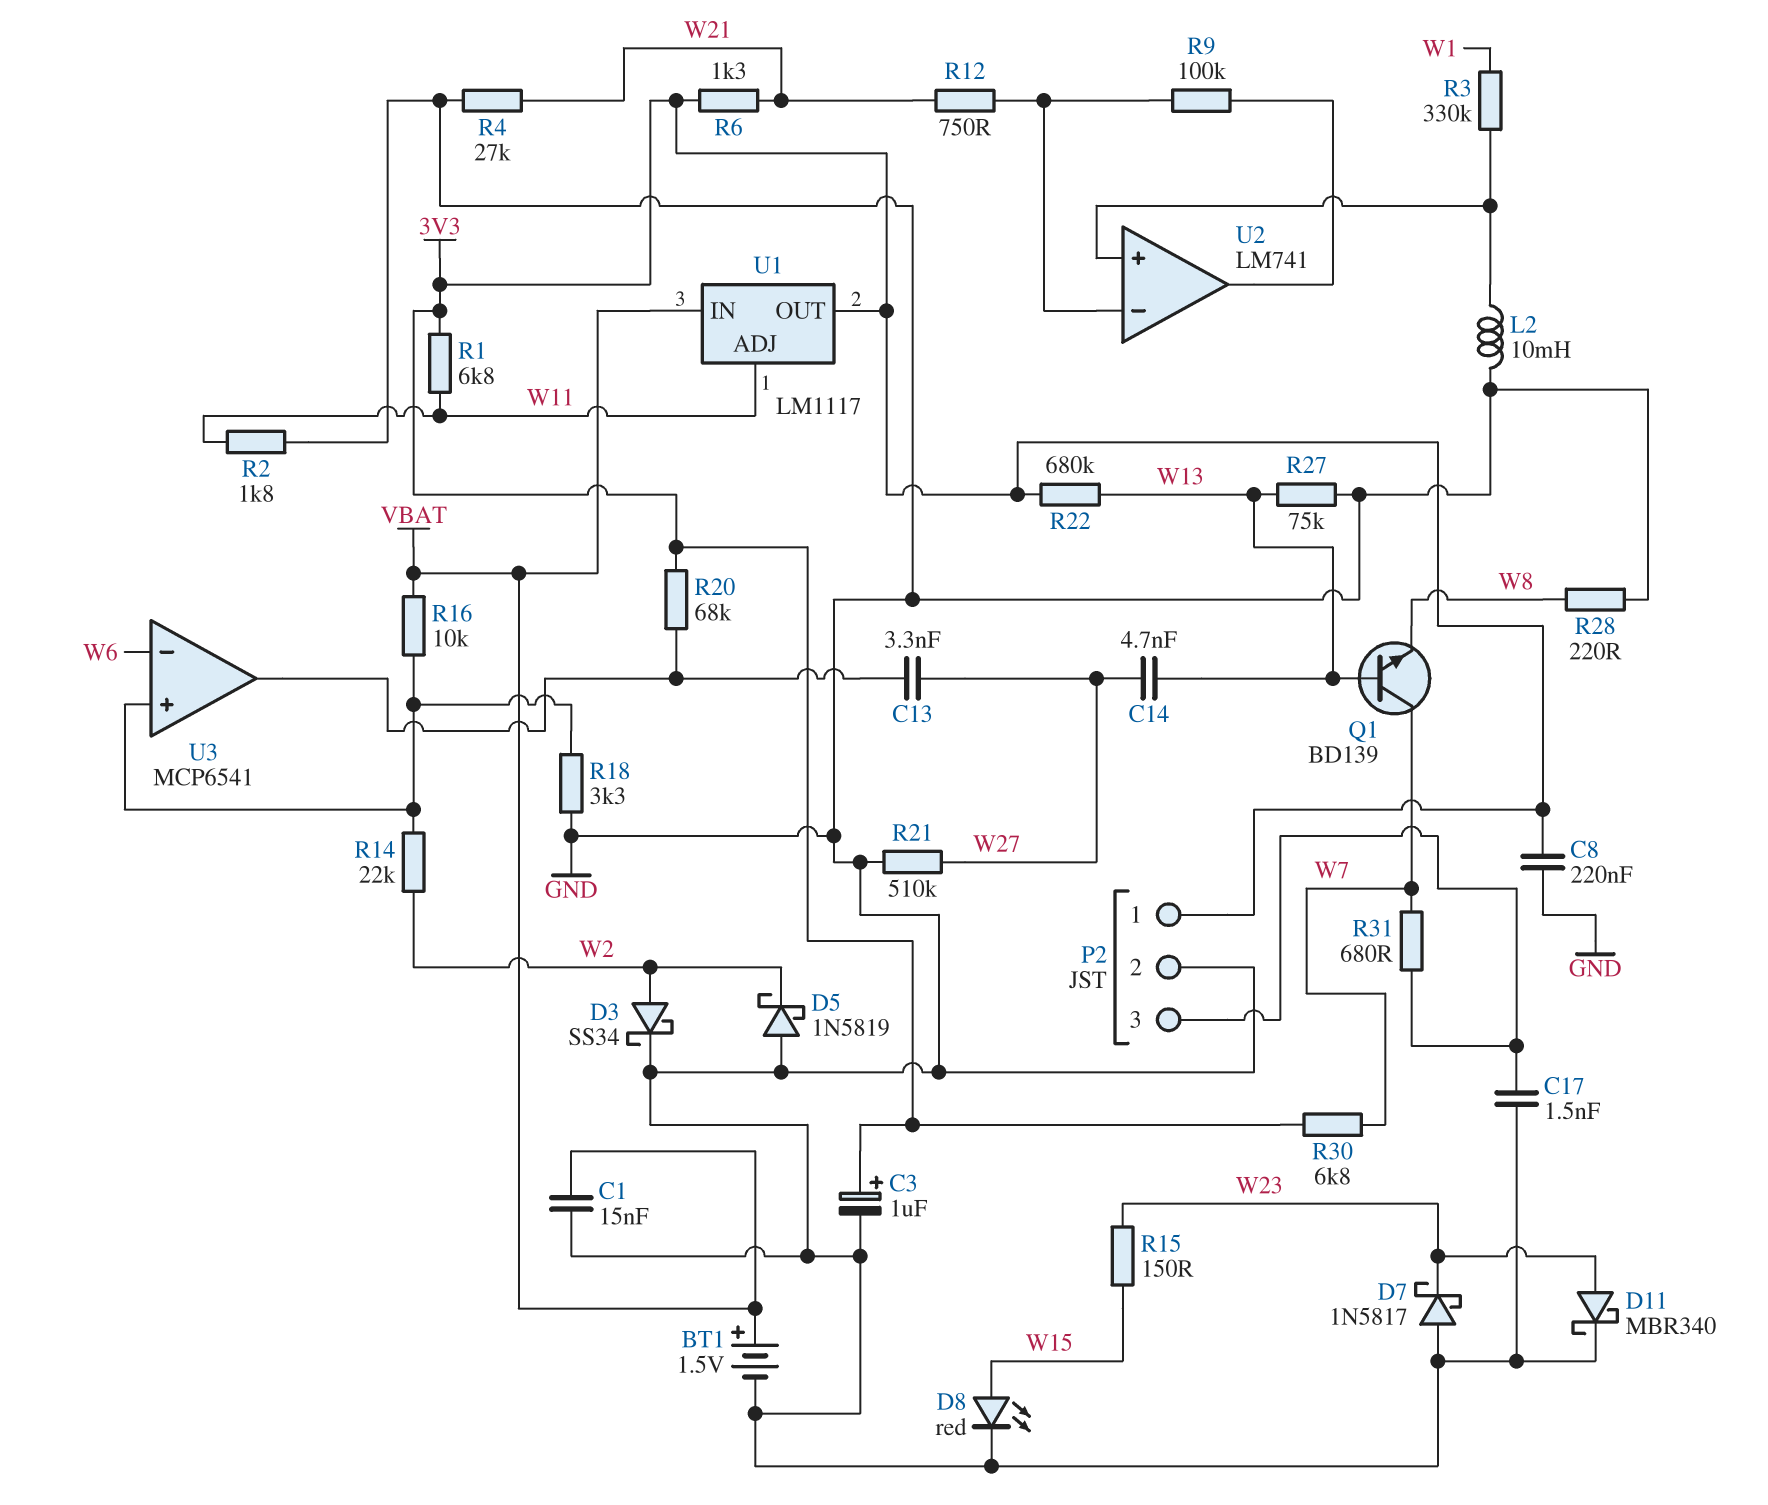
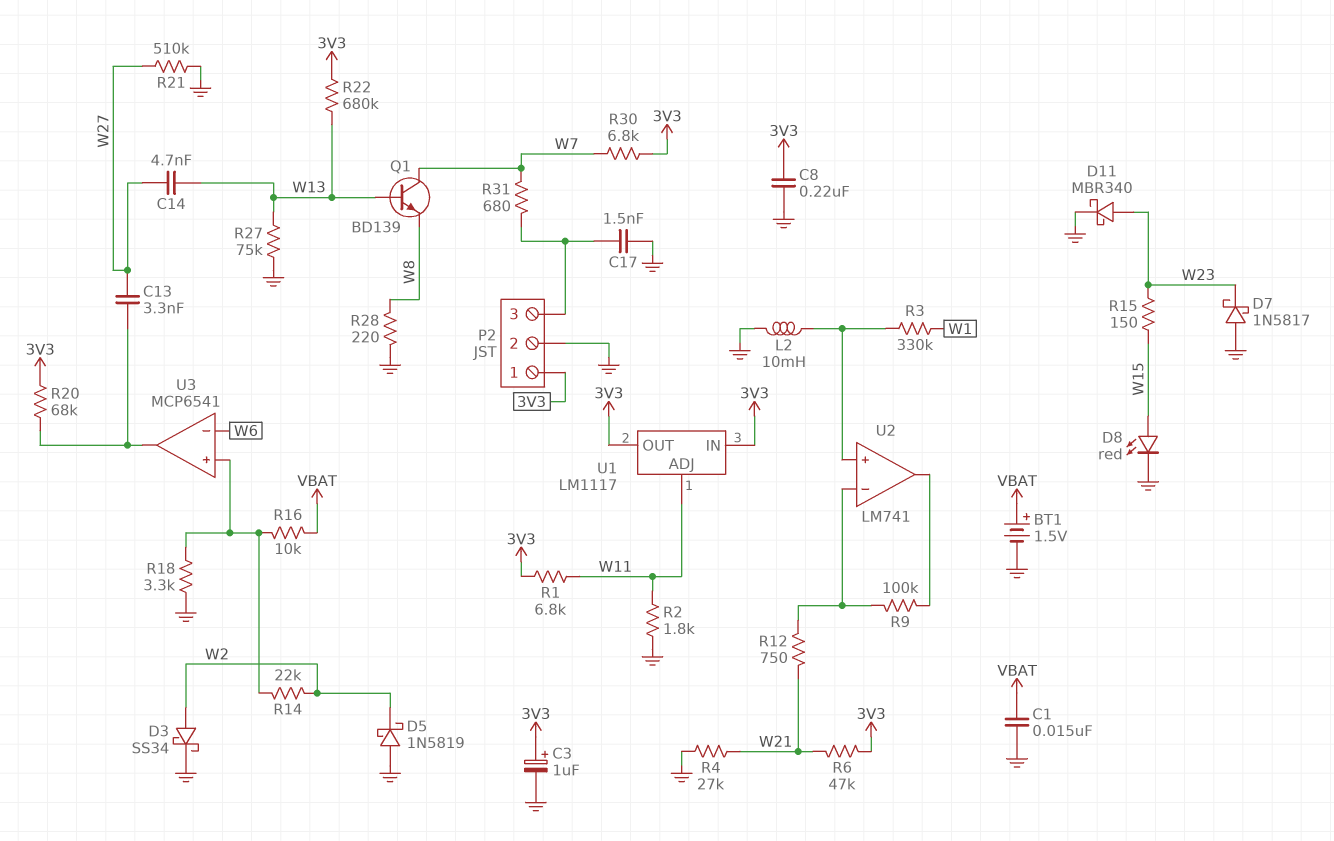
R6: 1.3k (3V3, W21) -> 47k (3V3, W21)
U1 pin IN: VBAT -> 3V3

